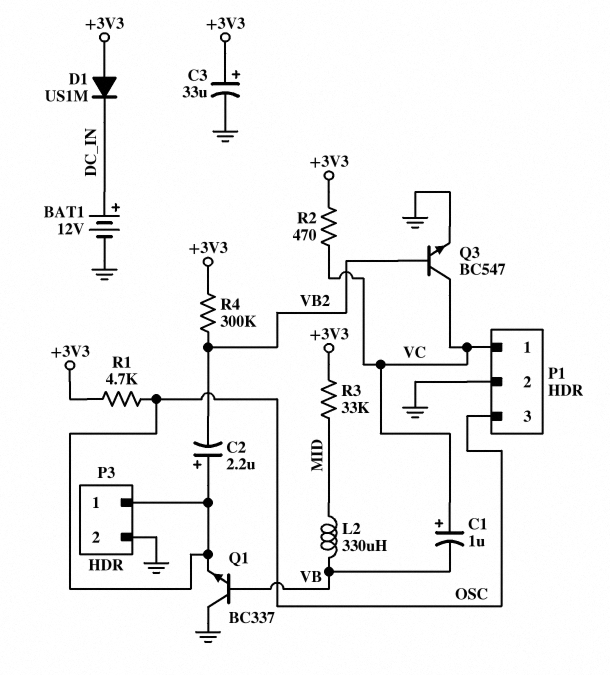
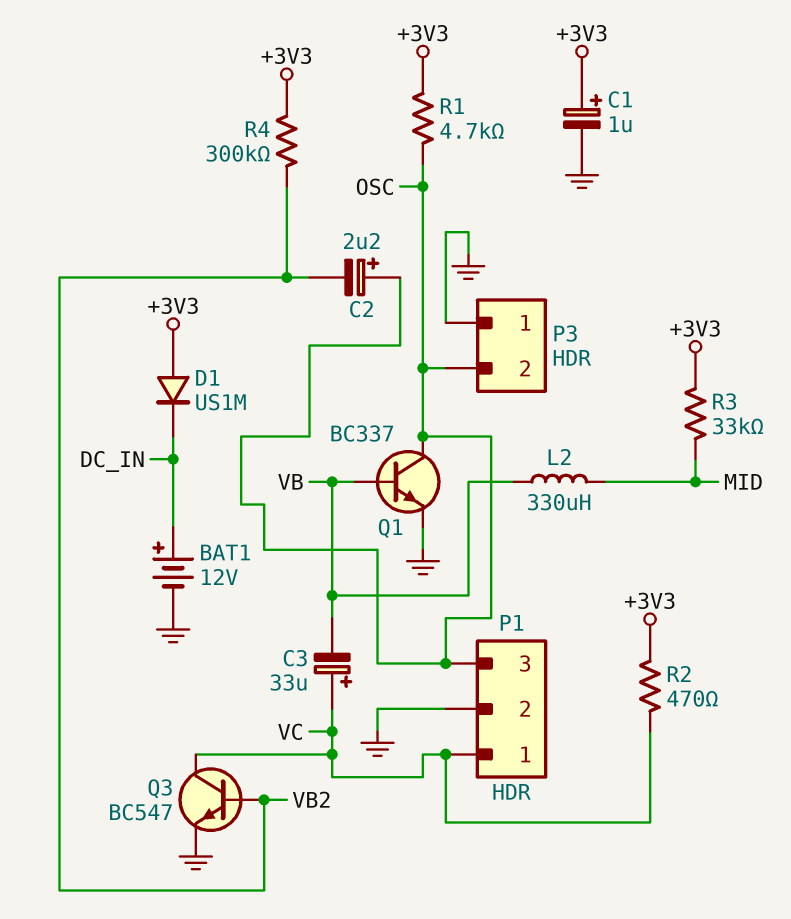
C1: 1uF (plus VC, minus VB) -> 1uF (plus +3V3, minus GND)
C3: 33uF (plus +3V3, minus GND) -> 33uF (plus VC, minus VB)
P3 pin 1: OSC -> GND
P3 pin 2: GND -> OSC
Q1: NPN BC337 (B VB, C GND, E OSC) -> NPN BC337 (B VB, C OSC, E GND)

